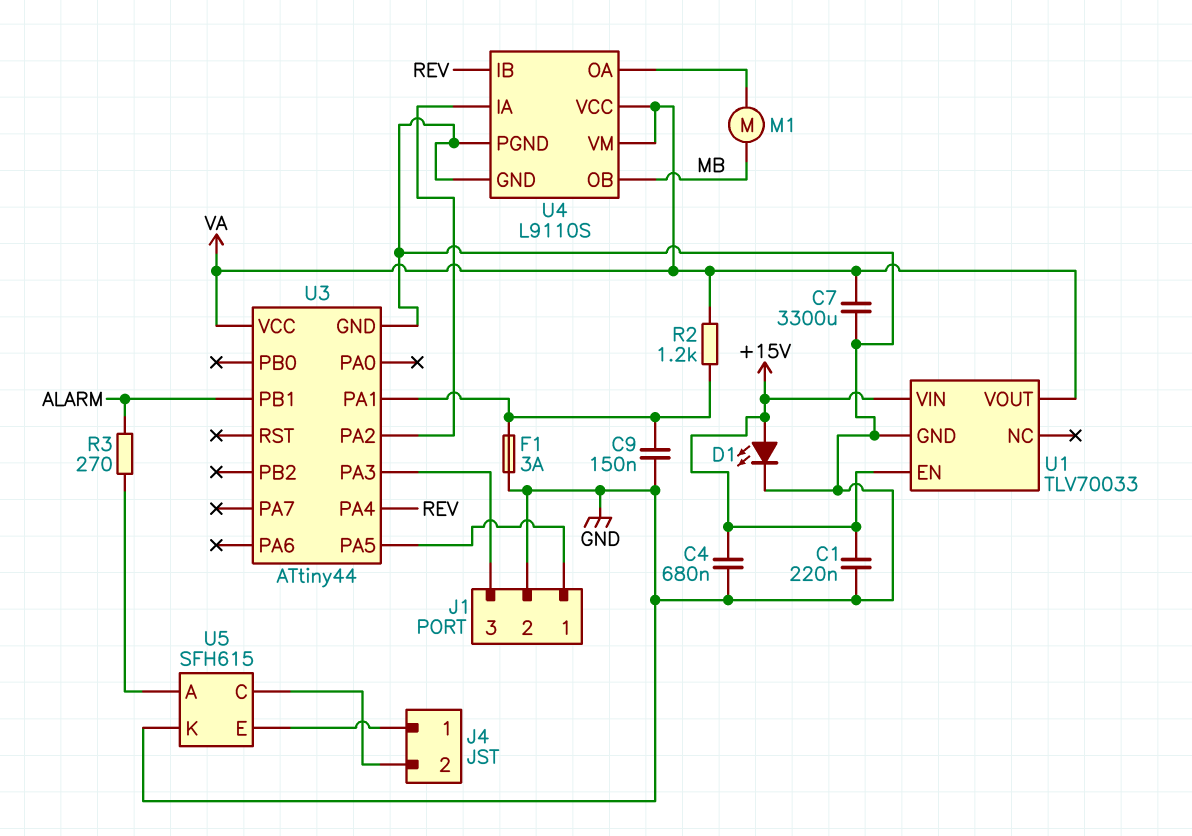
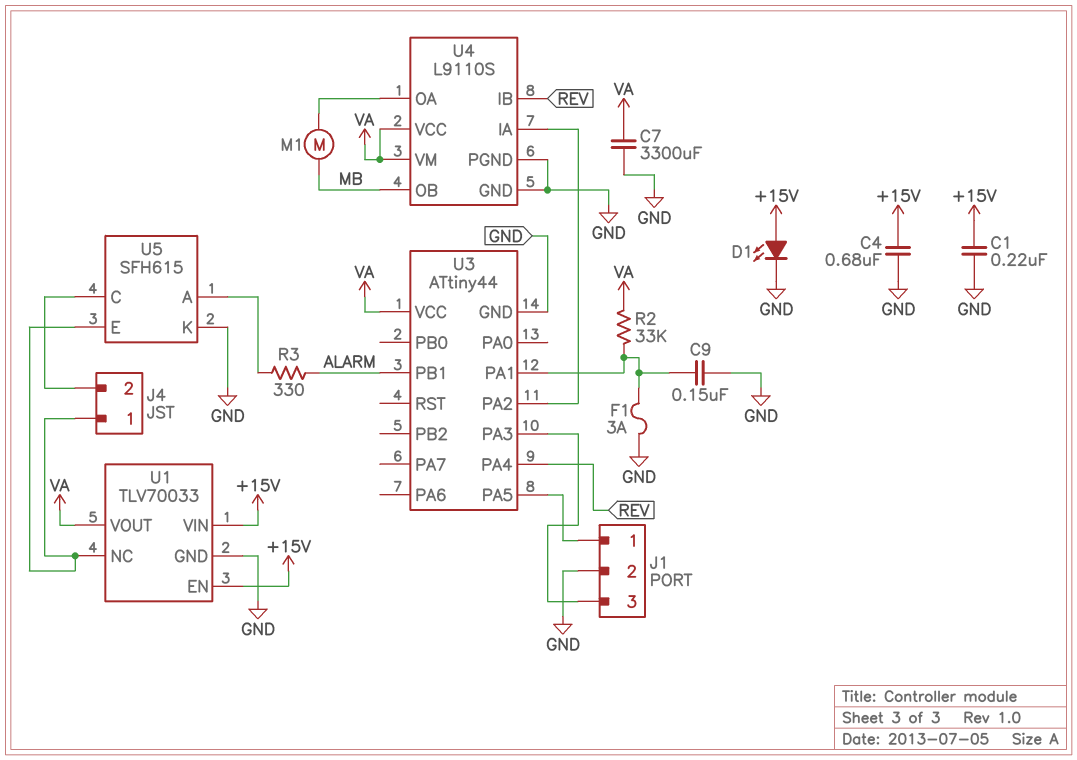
R2: 1.2k (U3/PA1, VA) -> 33k (U3/PA1, VA)
R3: 270 (ALARM, U5/A) -> 330 (ALARM, U5/A)
U1 pin NC: none -> J4/1

